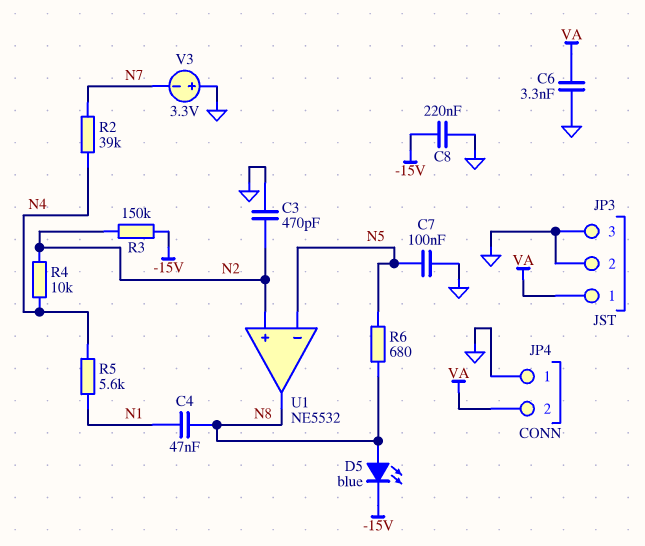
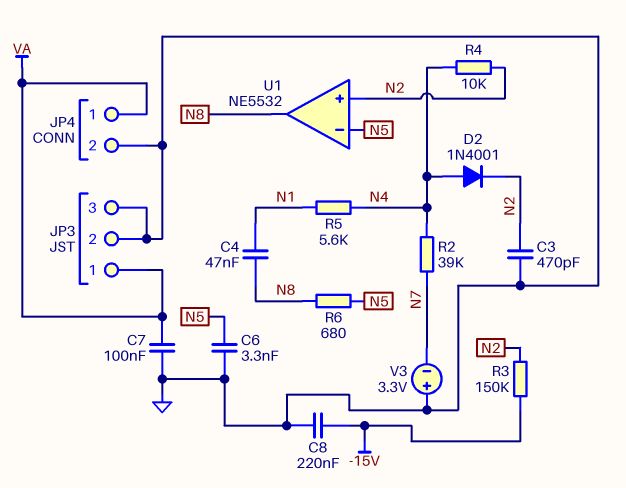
C6: 3.3nF (GND, VA) -> 3.3nF (GND, N5)
C7: 100nF (GND, N5) -> 100nF (GND, VA)
D2: none -> diode 1N4001 (A N4, K N2)
D5: LED blue (A N8, K -15V) -> none
JP4 pin 1: GND -> VA
JP4 pin 2: VA -> GND

